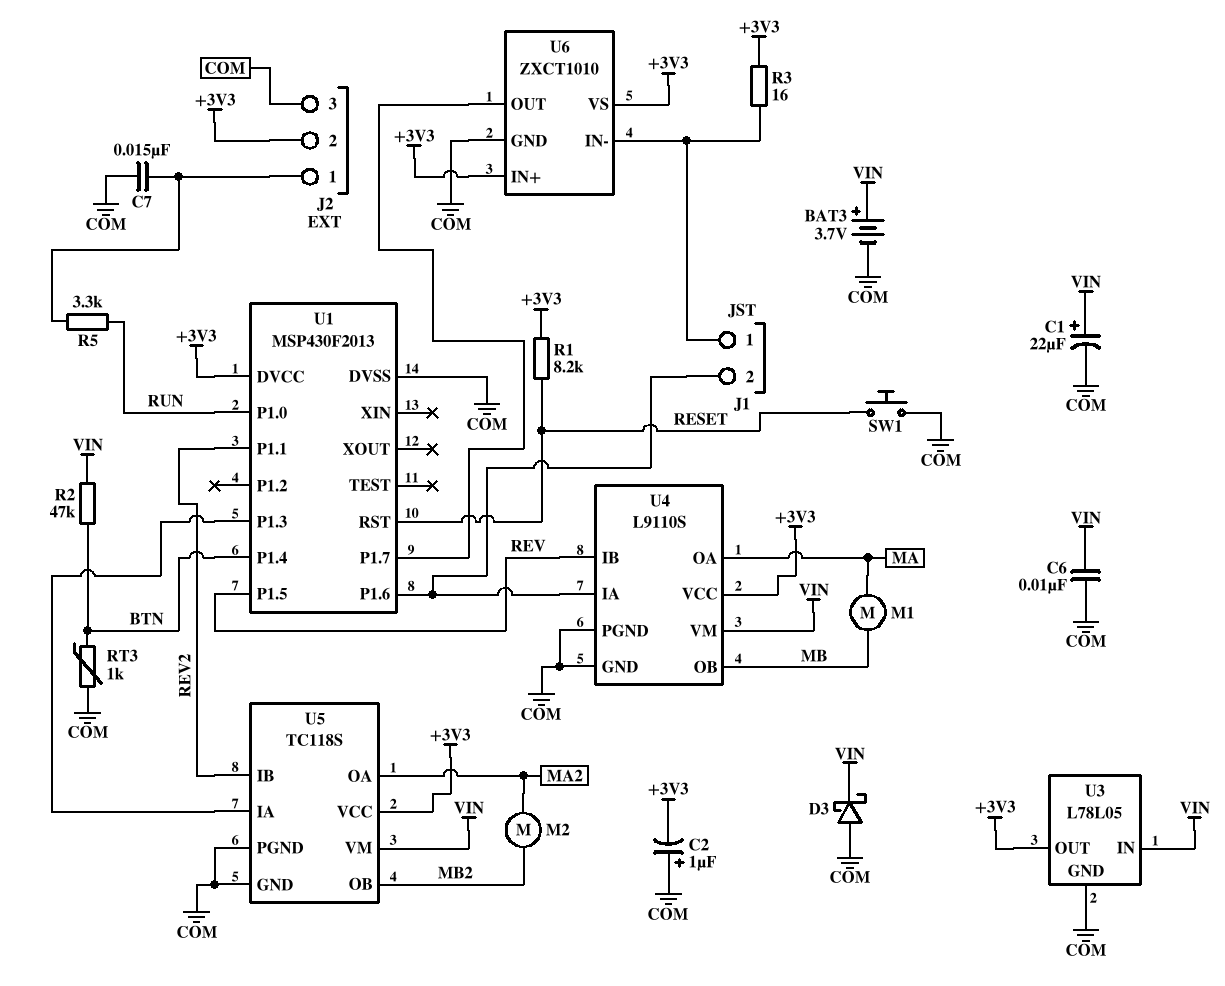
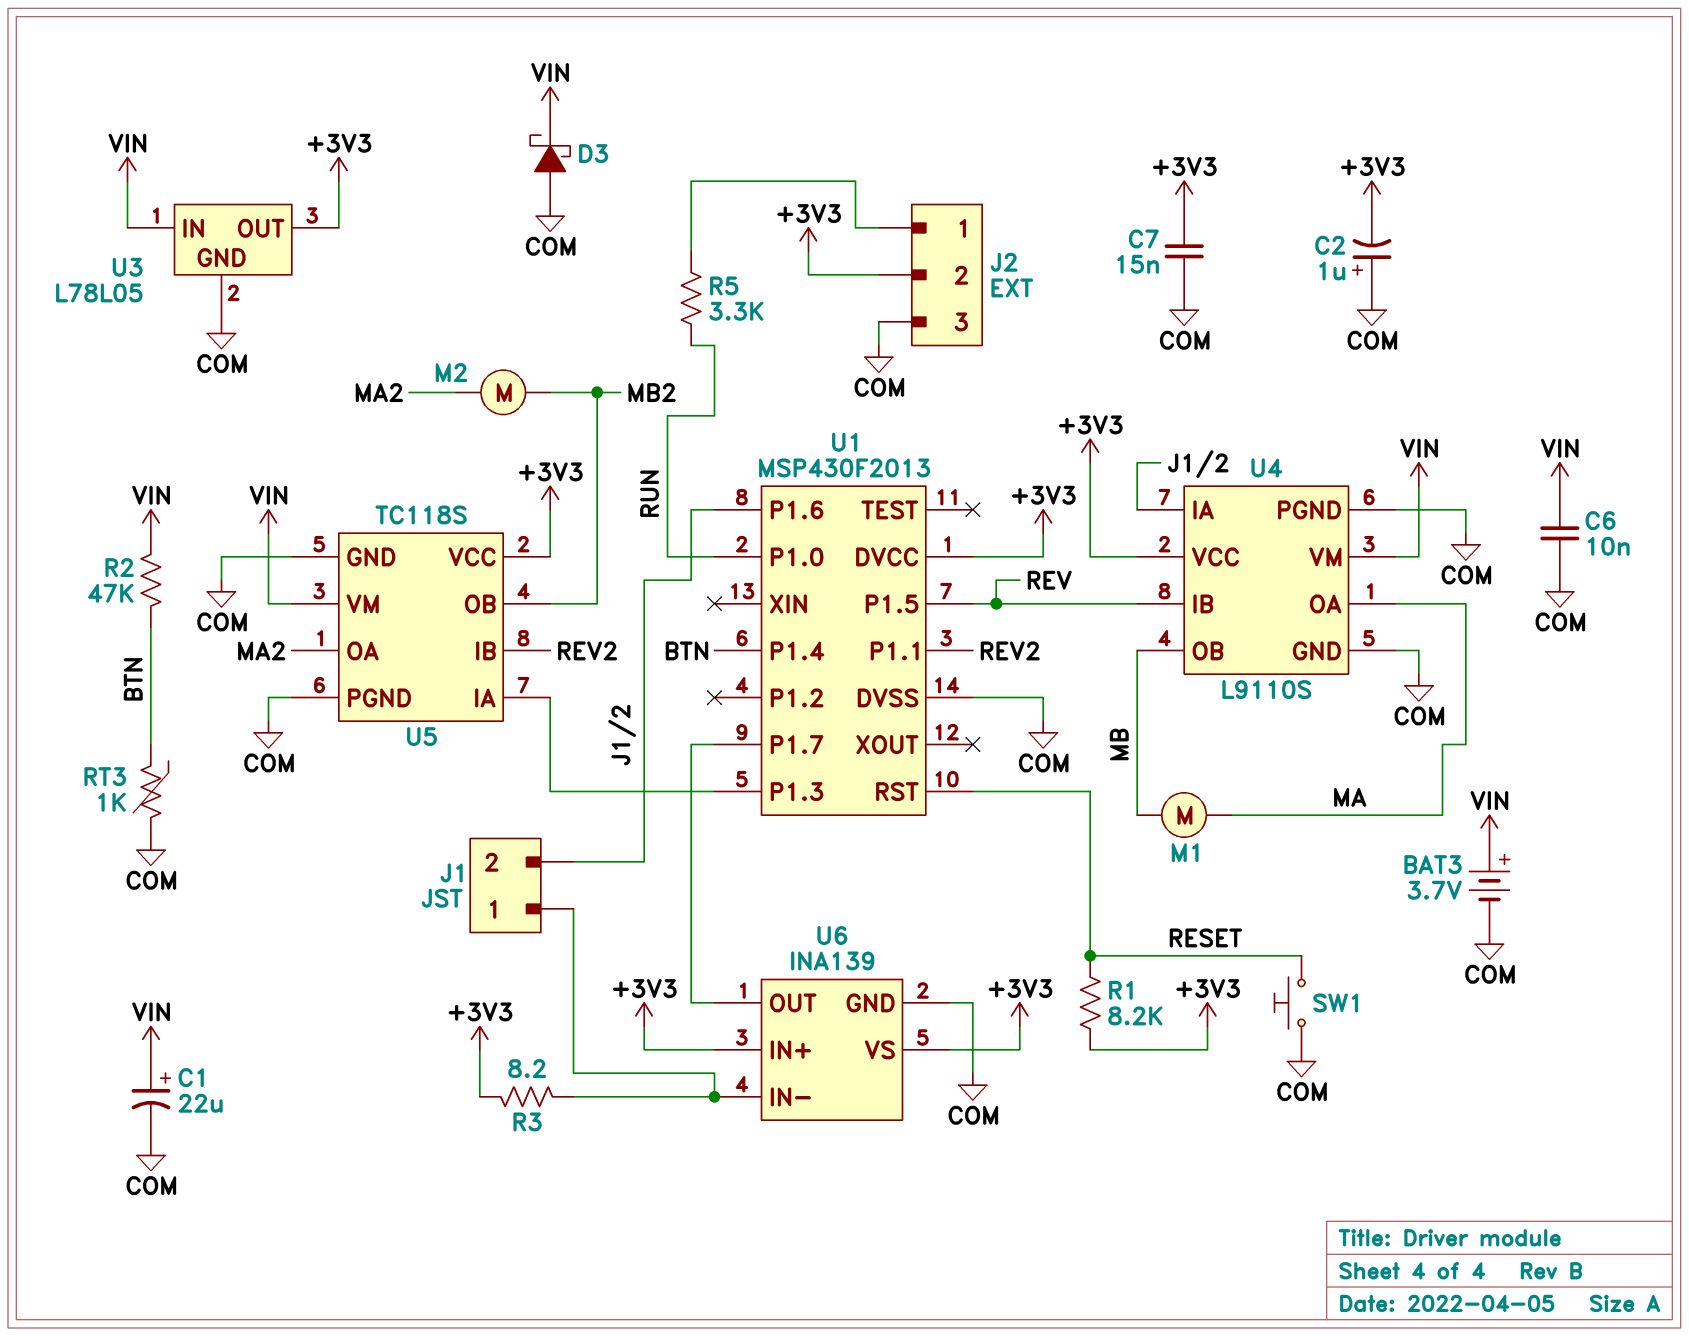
C7: 15nF (COM, J2/1) -> 15nF (+3V3, COM)
R3: 16 (+3V3, J1/1) -> 8.2 (+3V3, J1/1)
U6: ZXCT1010 -> INA139

